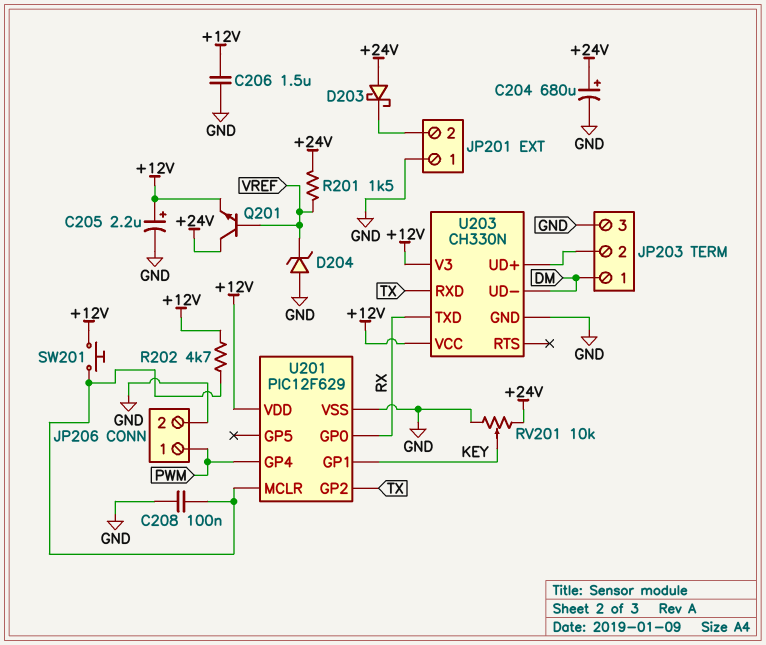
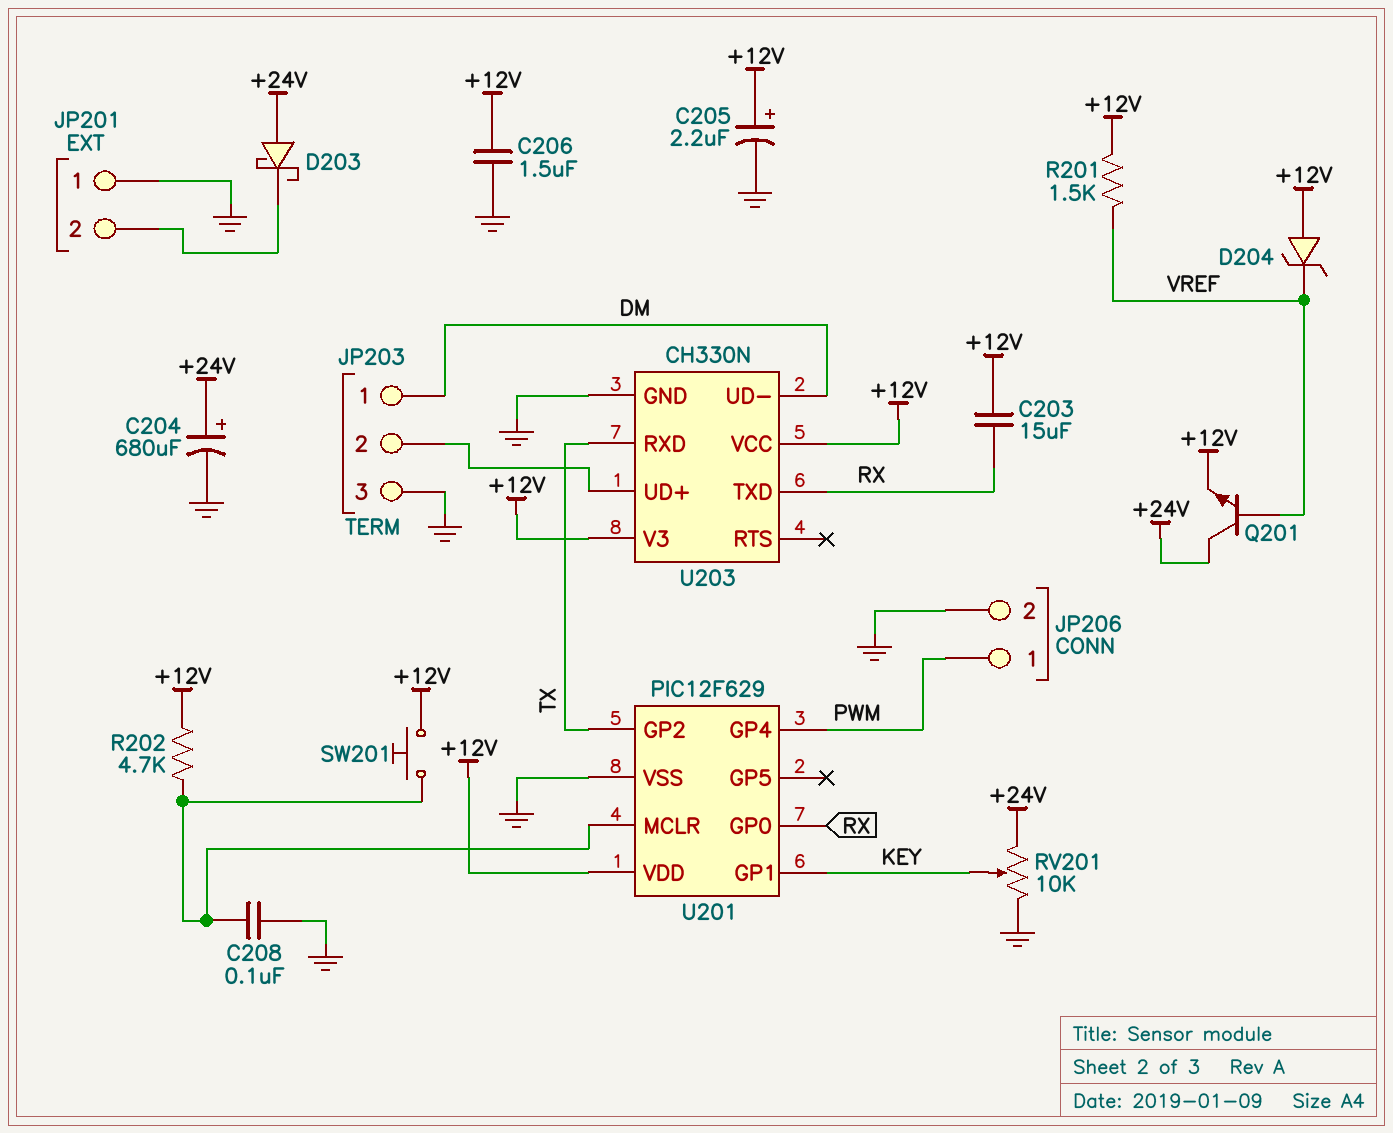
C203: none -> 15uF (+12V, RX)
D204: zener (A GND, K VREF) -> zener (A +12V, K VREF)
R201: 1.5k (+24V, VREF) -> 1.5k (+12V, VREF)

